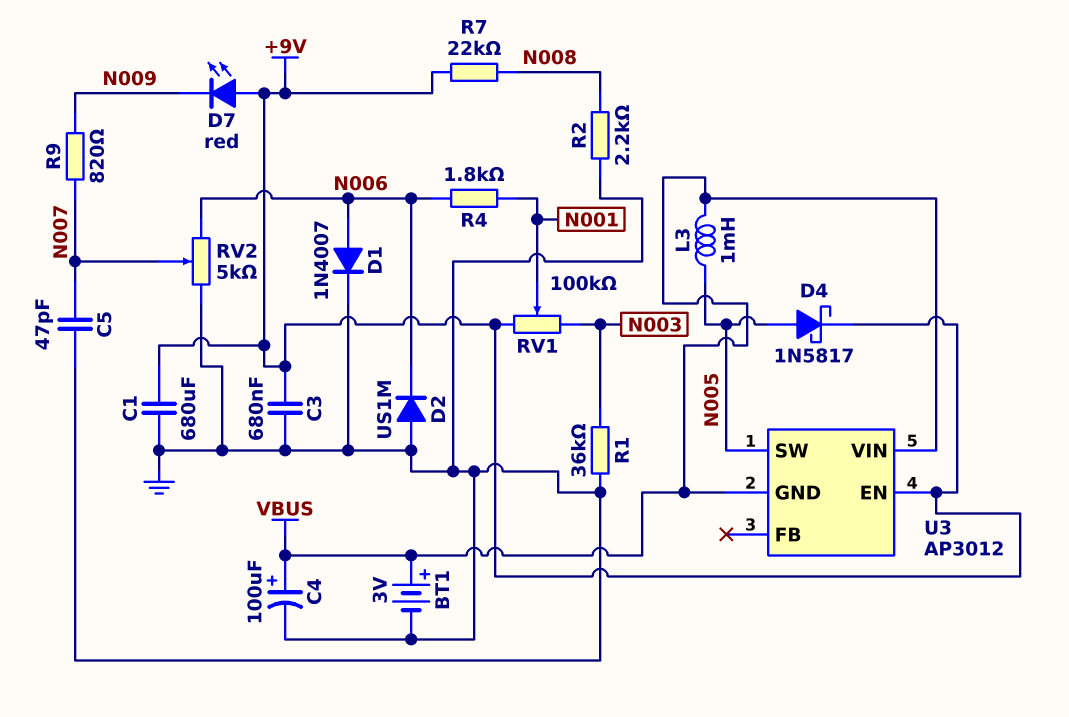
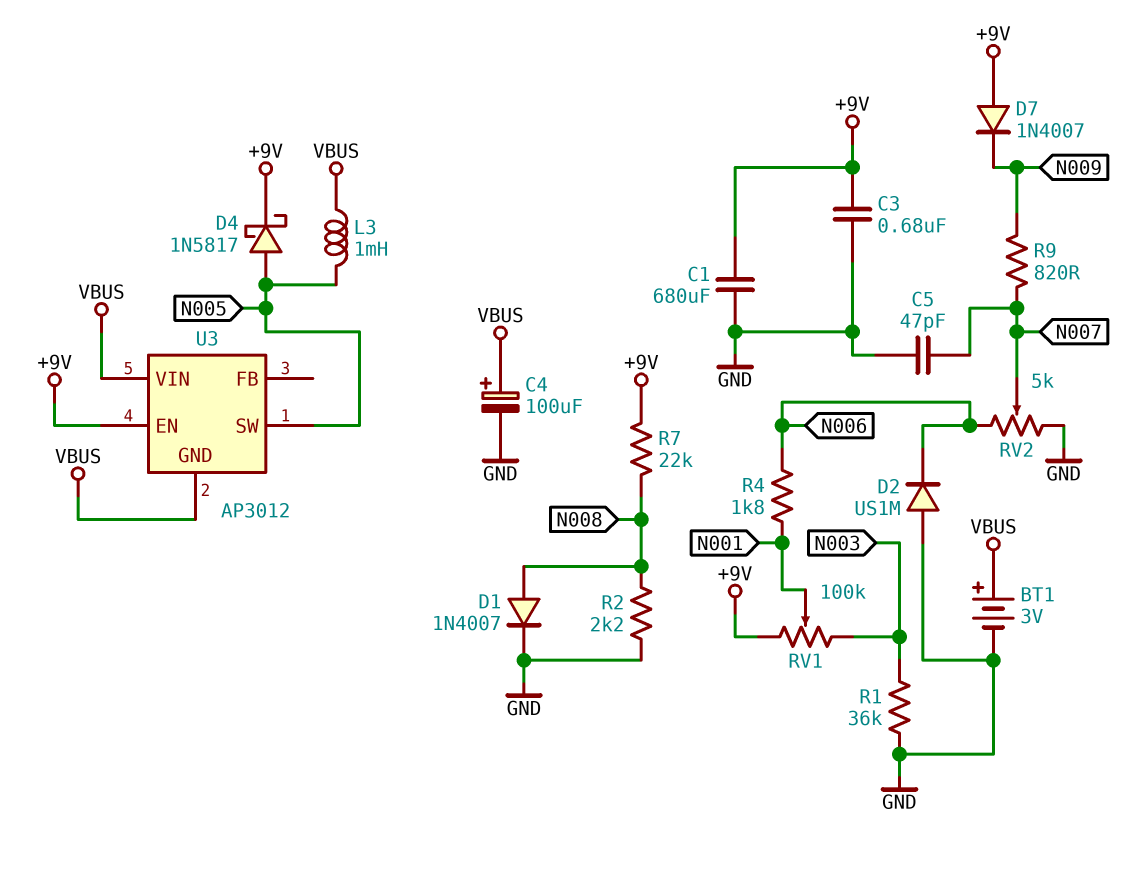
D1: diode 1N4007 (A N006, K GND) -> diode 1N4007 (A N008, K GND)
D7: LED red (A +9V, K N009) -> diode 1N4007 (A +9V, K N009)

